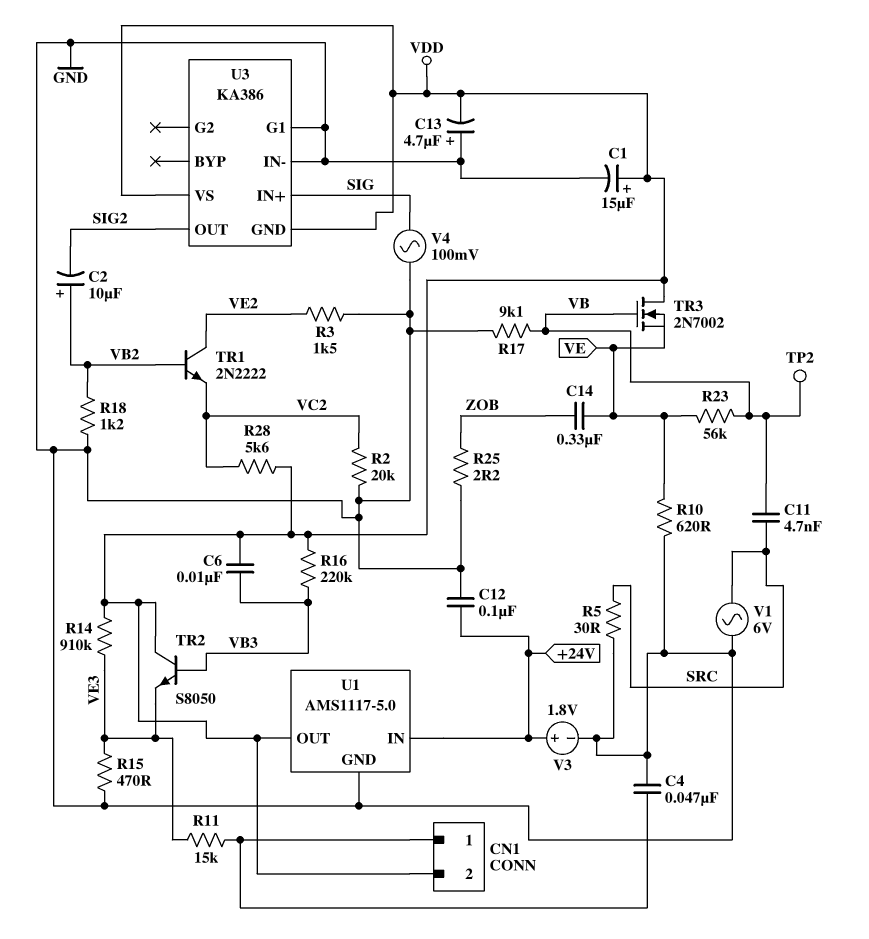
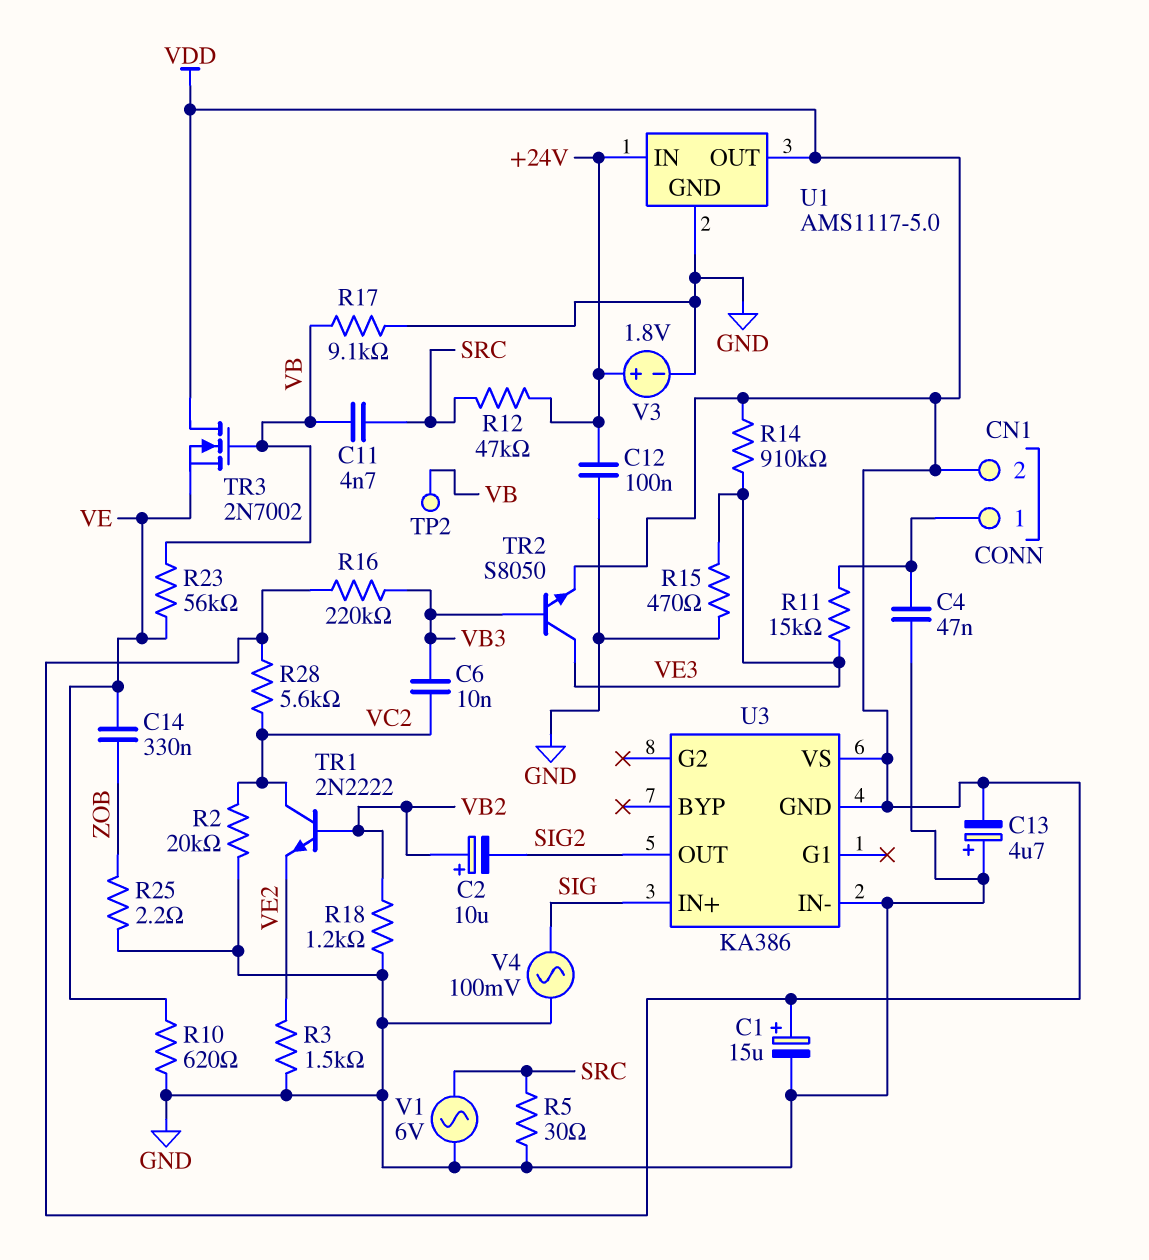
C6: 10nF (VB3, VDD) -> 10nF (VB3, VC2)
R12: none -> 47k (+24V, SRC)
TR1: NPN 2N2222 (B VB2, C VE2, E VC2) -> NPN 2N2222 (B VB2, C VC2, E VE2)
TR2: NPN S8050 (B VB3, C VDD, E VE3) -> NPN S8050 (B VB3, C VE3, E VDD)
U3 pin G1: GND -> none

